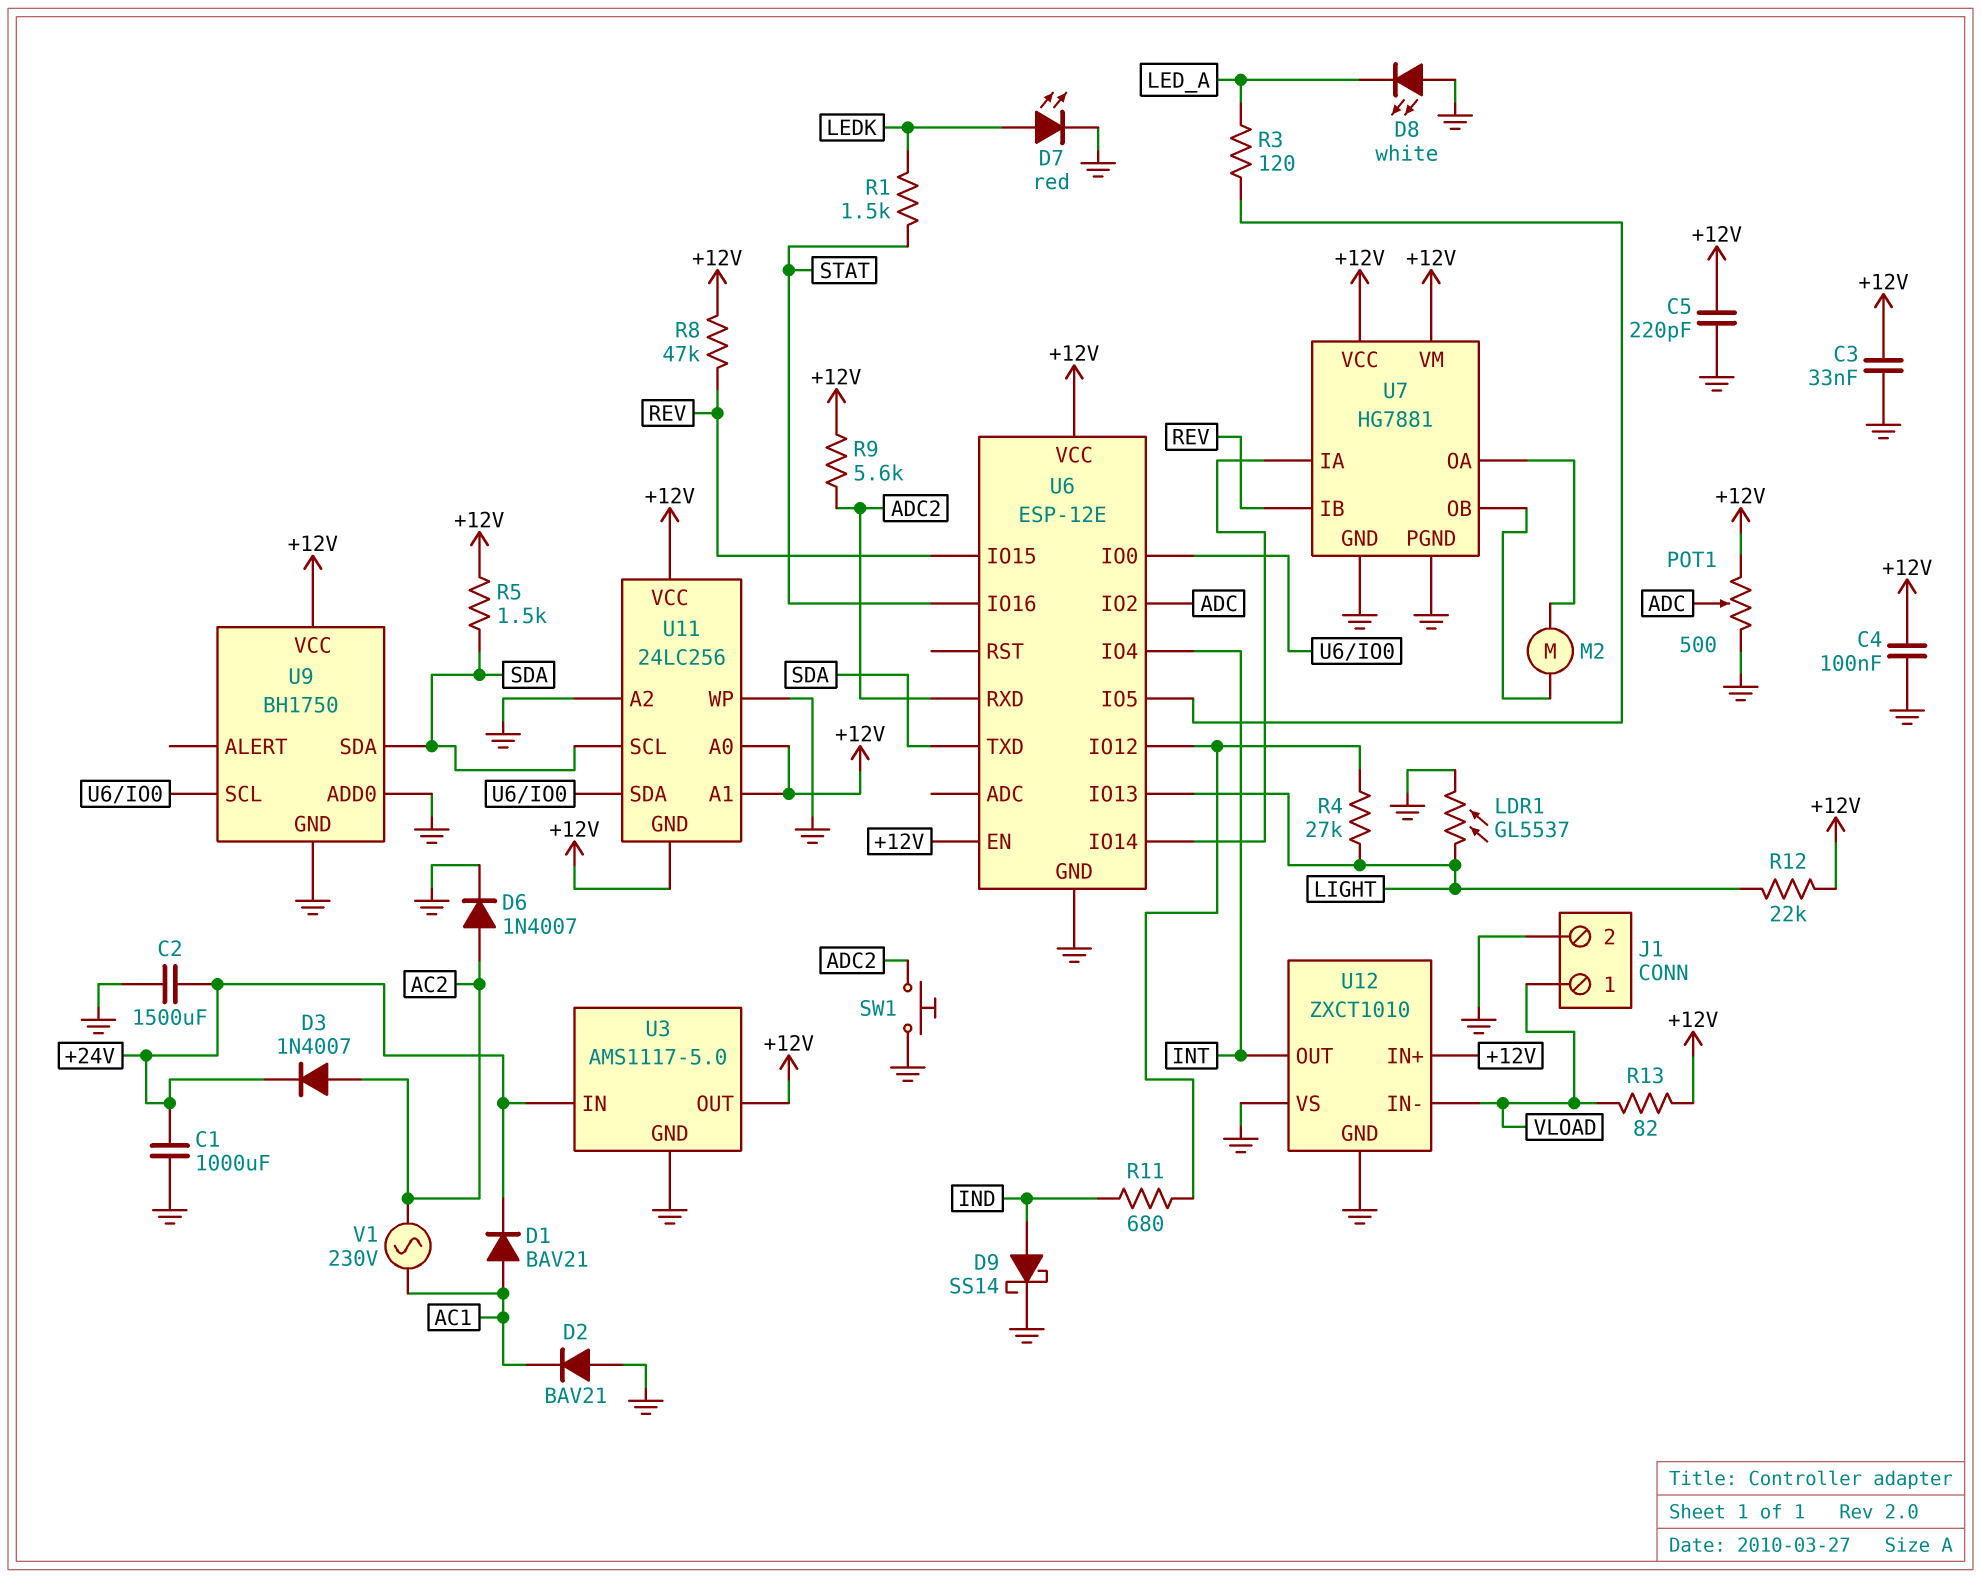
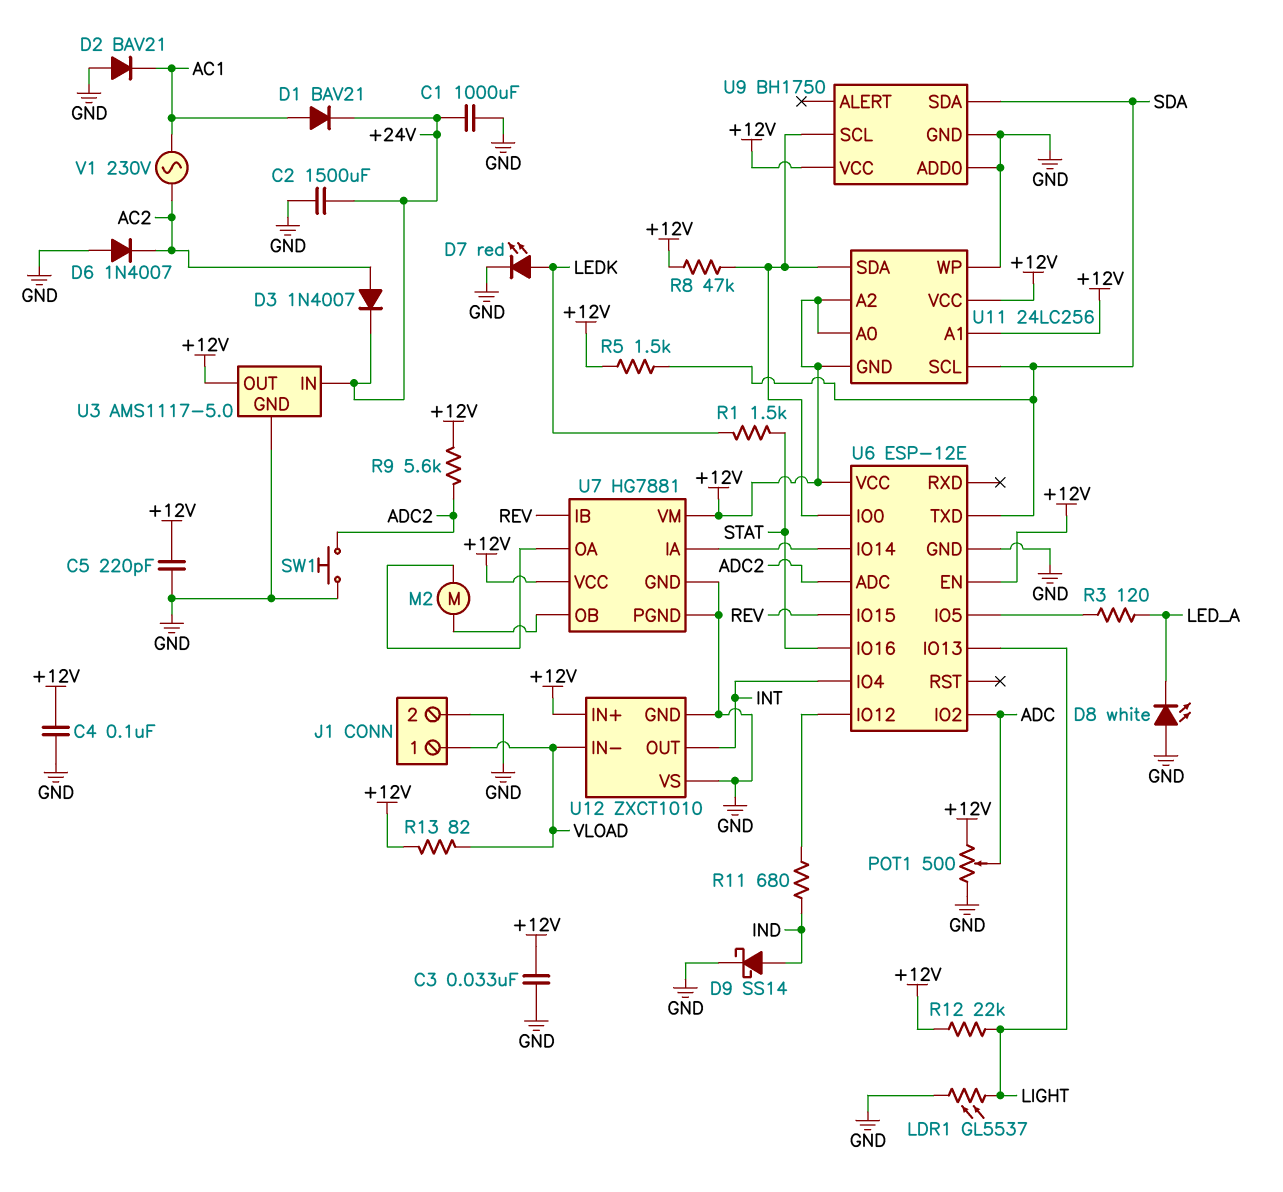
D6: diode 1N4007 (A AC2, K GND) -> diode 1N4007 (A GND, K AC2)
R4: 27k (LIGHT, U6/IO12) -> none
R8: 47k (+12V, REV) -> 47k (+12V, U6/IO0)
U6 pin ADC: none -> ADC2
U6 pin RXD: ADC2 -> none
U11 pin A2: GND -> +12V

